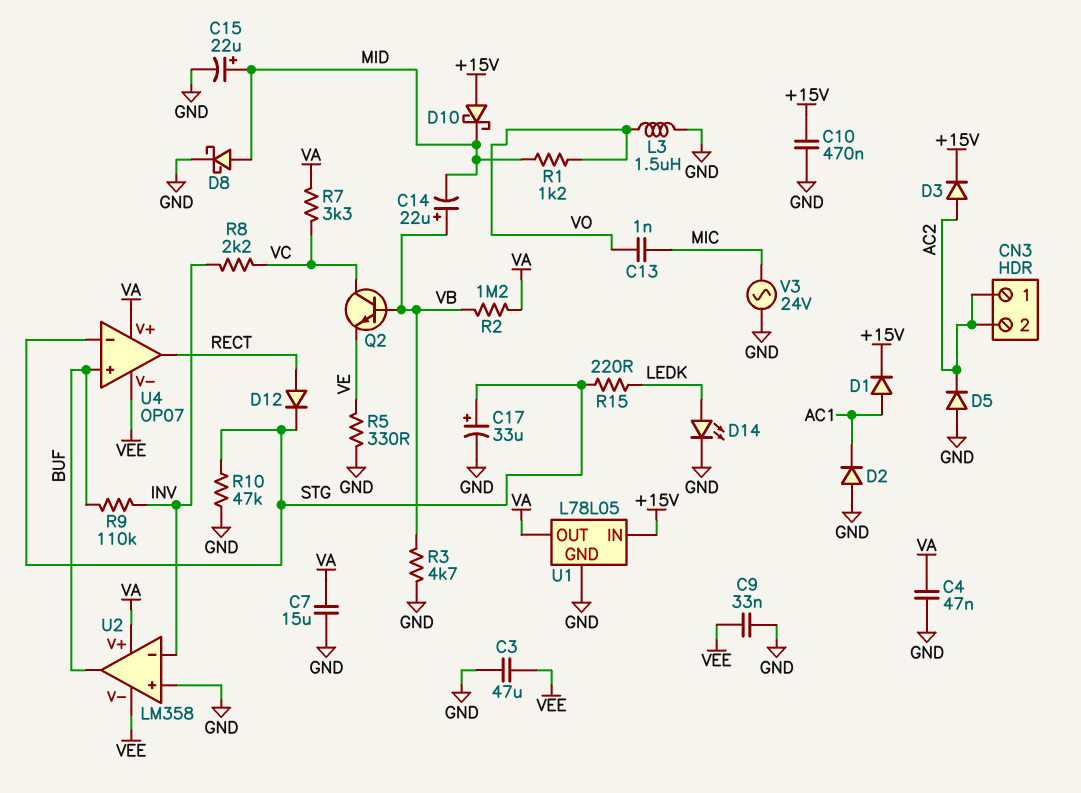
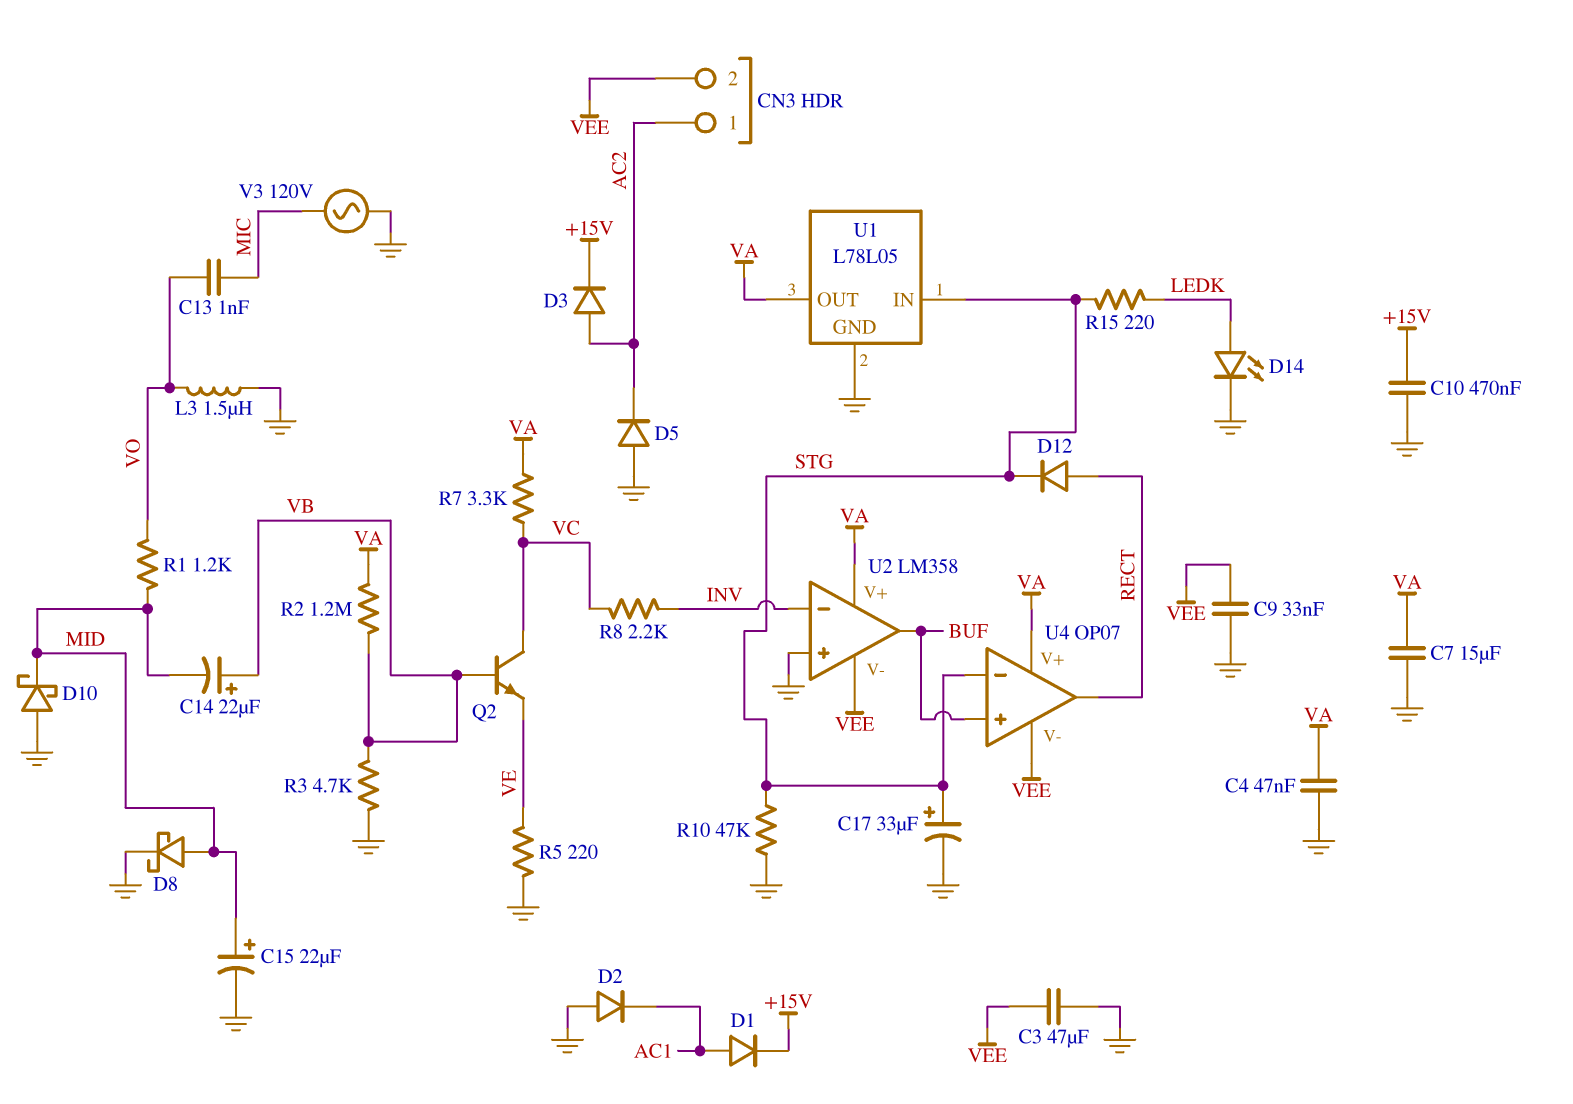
CN3 pin 2: AC2 -> VEE
D10: schottky (A +15V, K MID) -> schottky (A GND, K MID)
R5: 330 (GND, VE) -> 220 (GND, VE)
R9: 110k (BUF, INV) -> none
U1 pin IN: +15V -> STG
V3: AC 24V (GND, MIC) -> AC 120V (GND, MIC)

